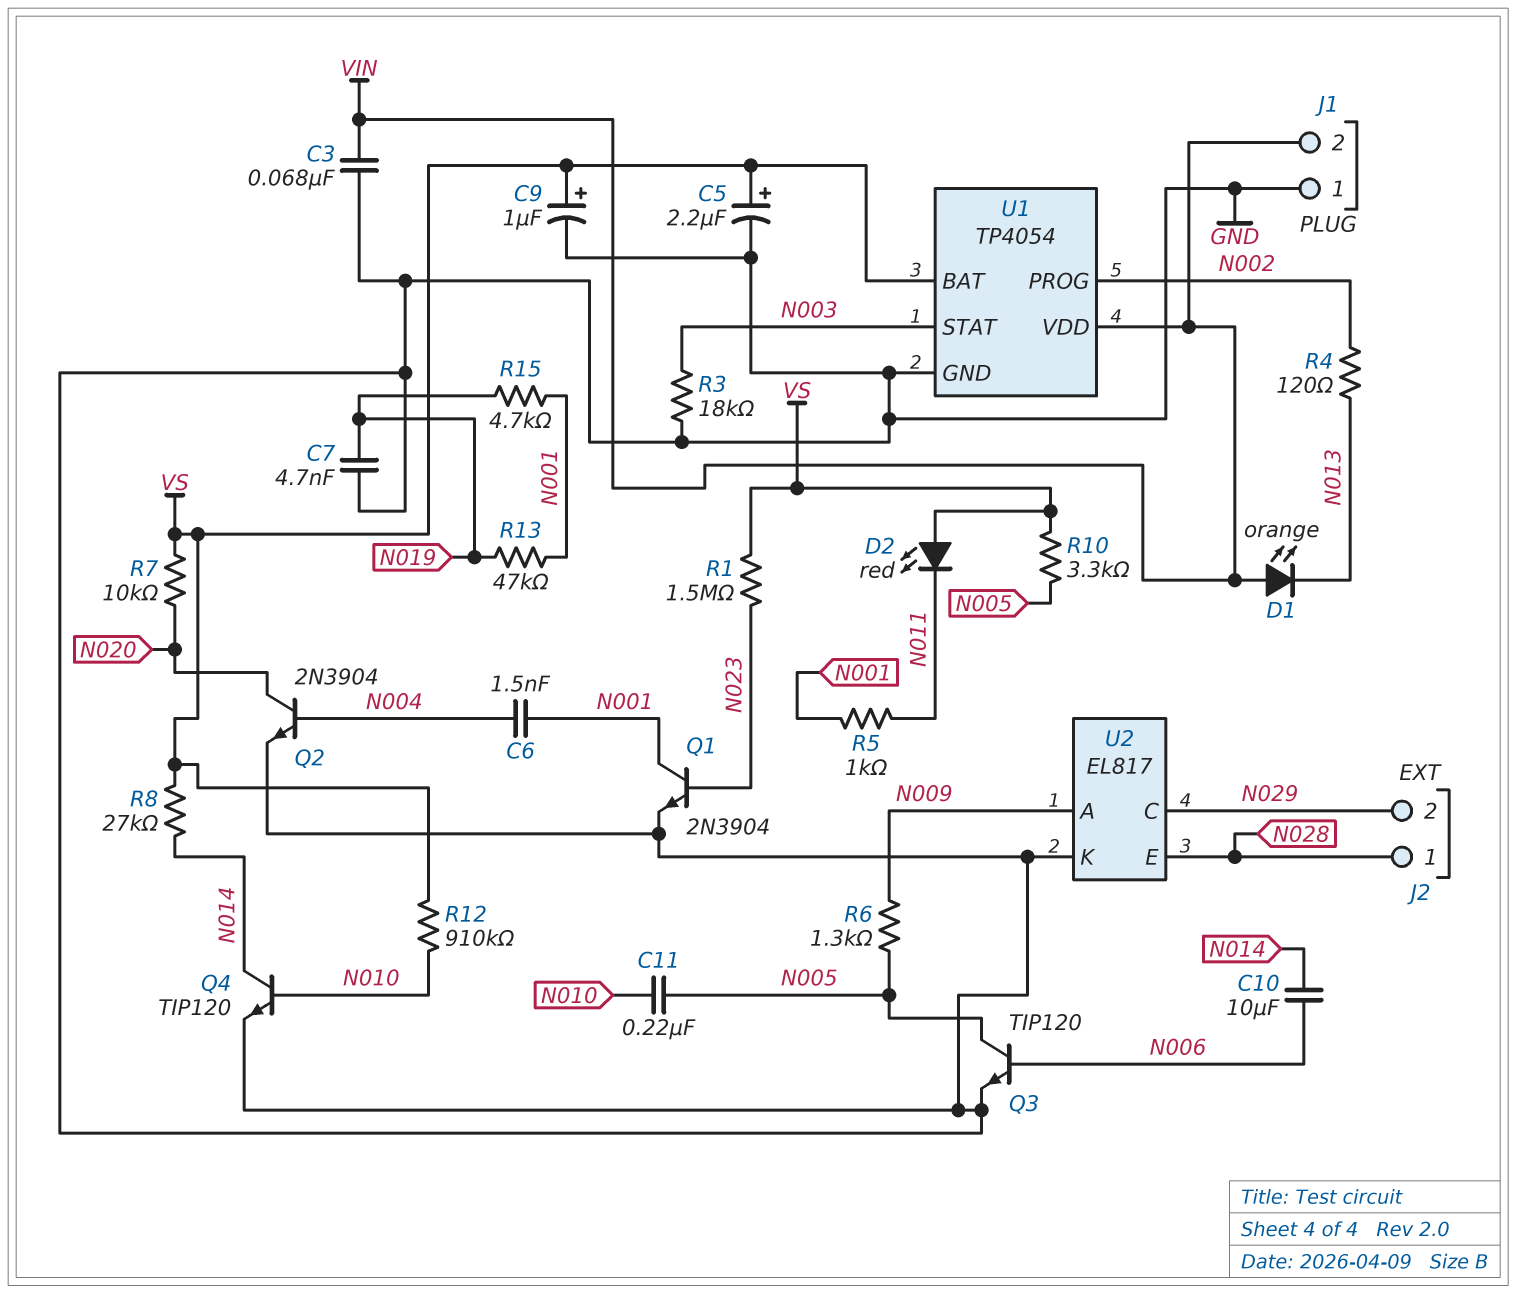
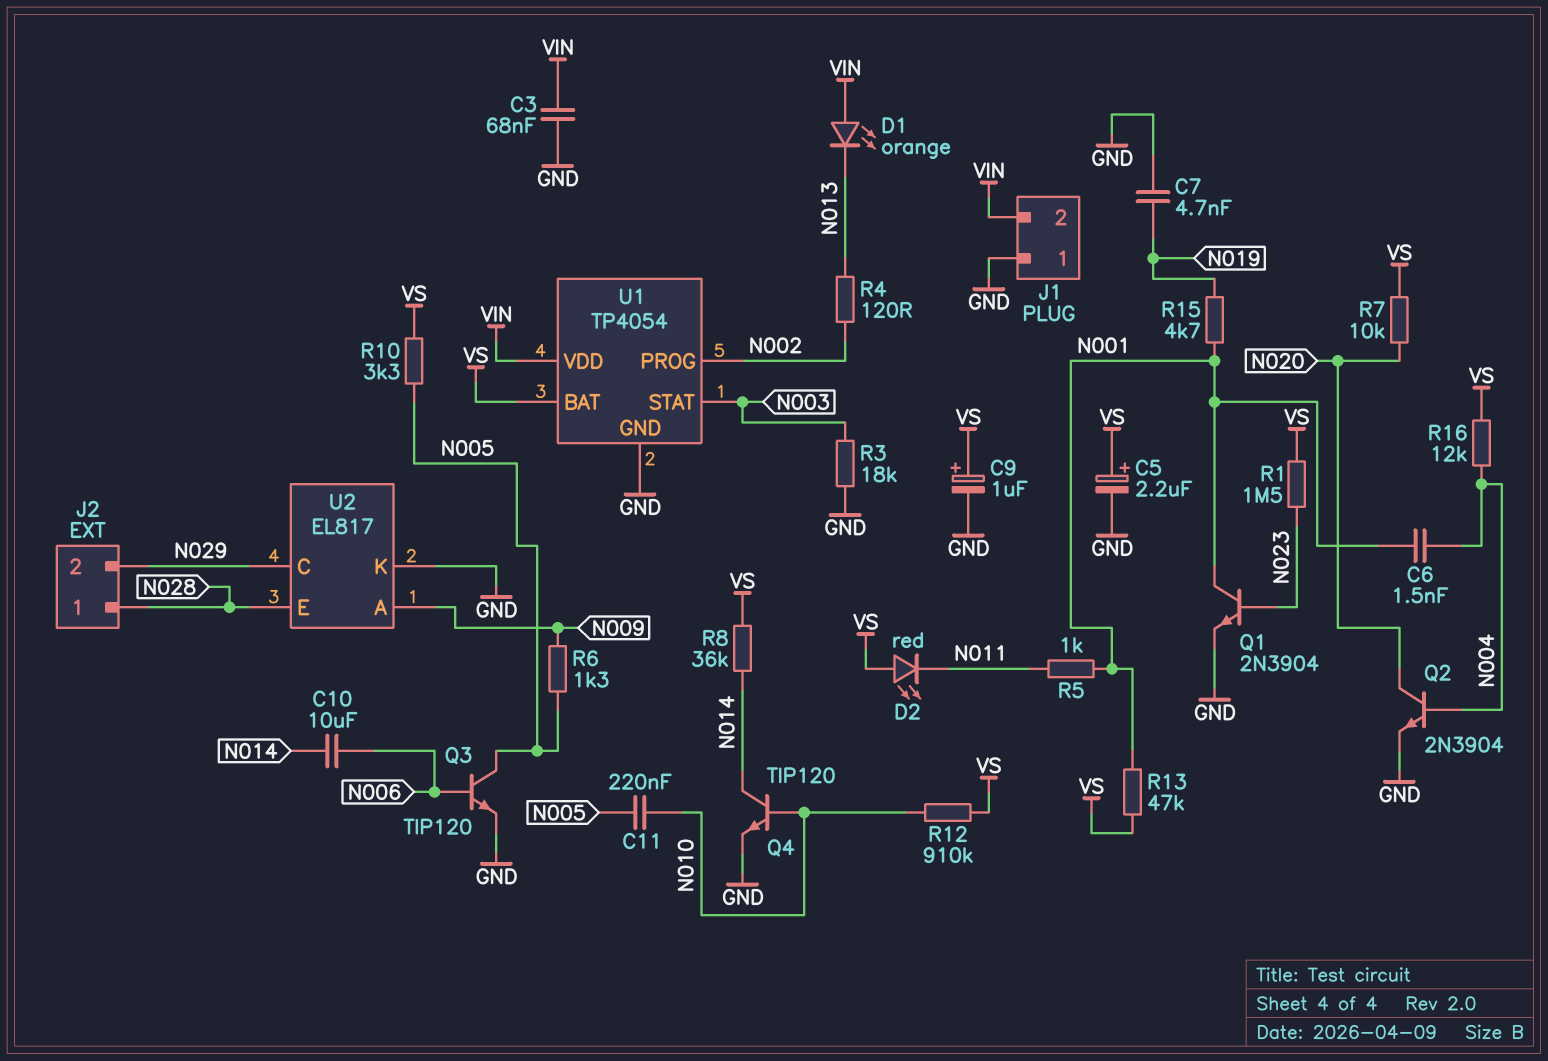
R8: 27k (N014, VS) -> 36k (N014, VS)
R13: 47k (N001, N019) -> 47k (N001, VS)
R16: none -> 12k (N004, VS)

